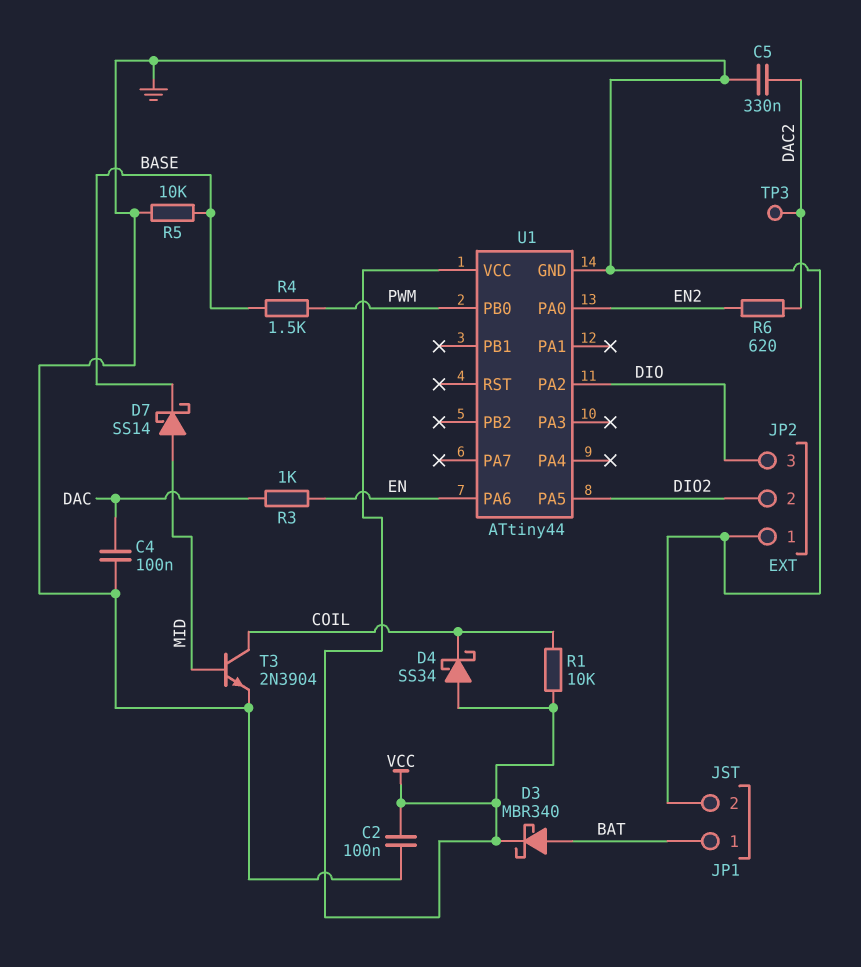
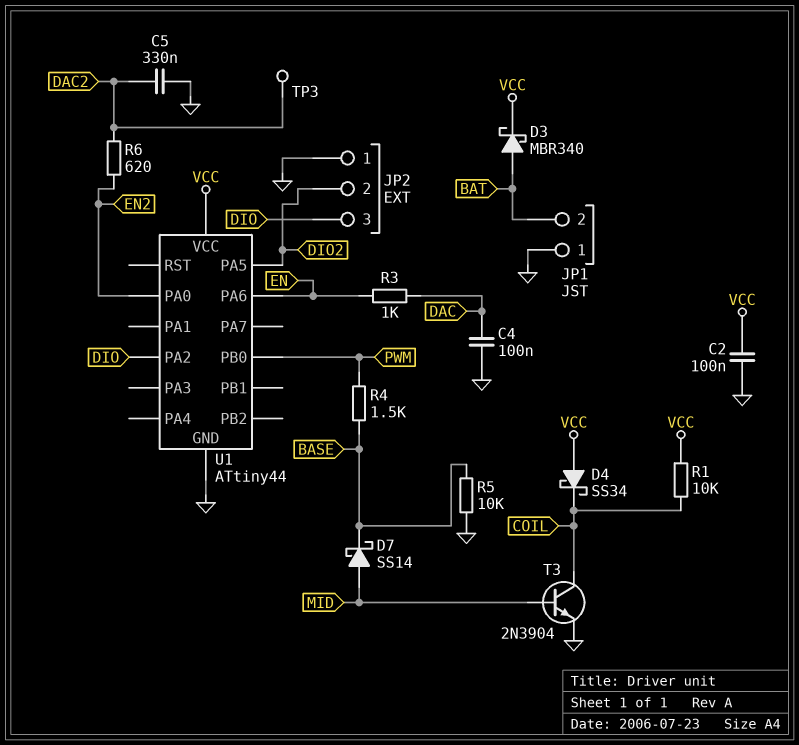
JP1 pin 1: BAT -> GND
JP1 pin 2: GND -> BAT

